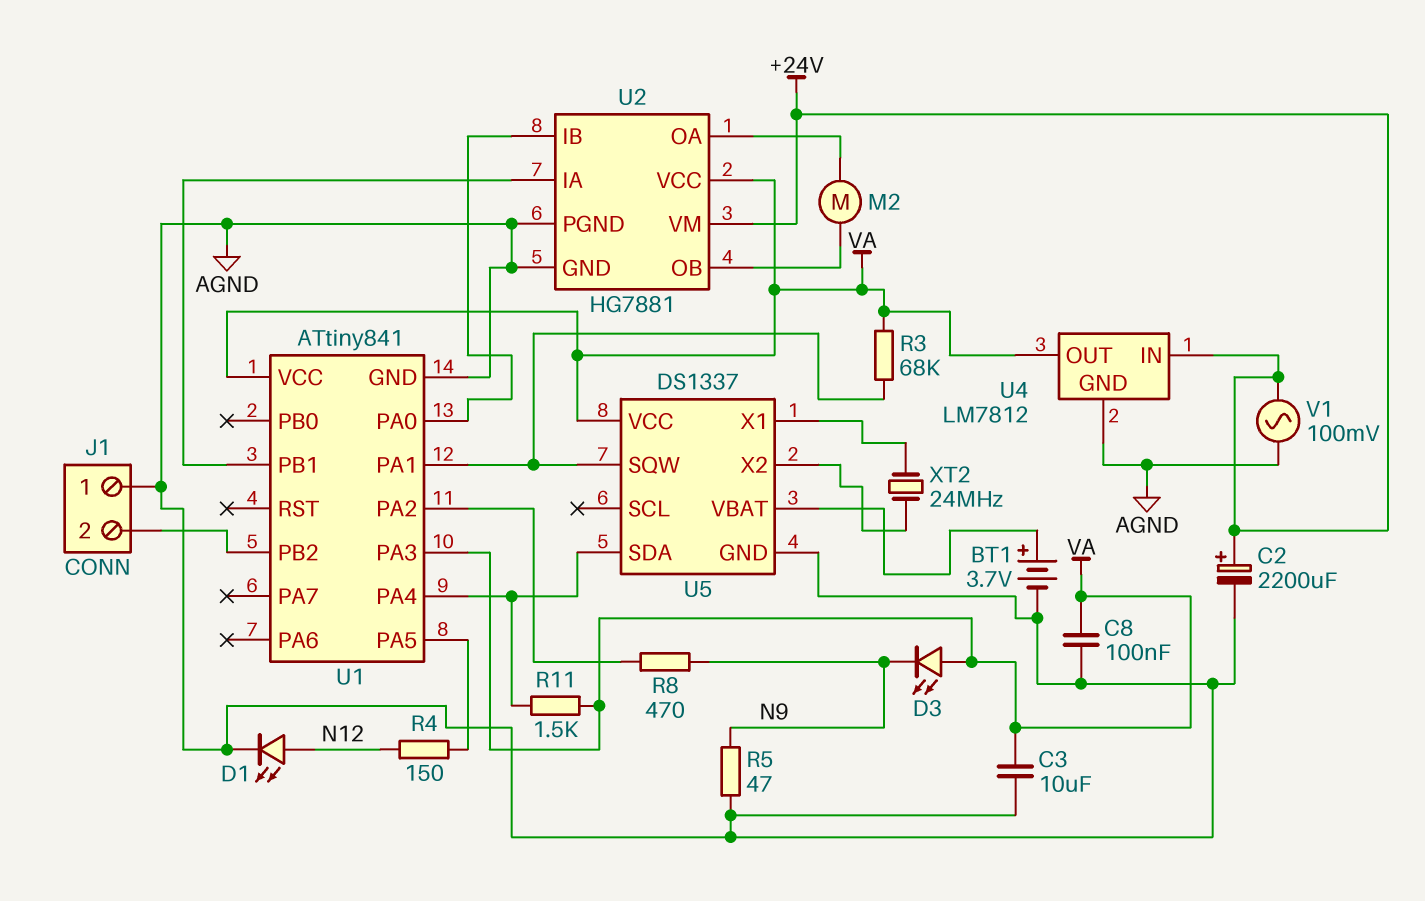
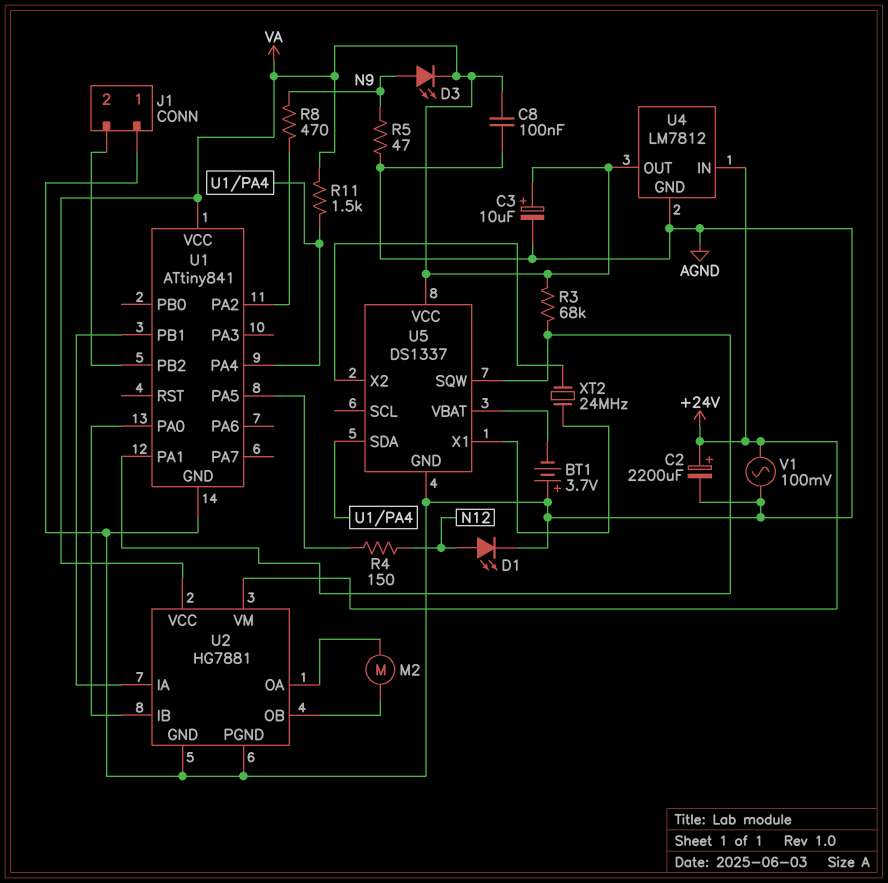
BT1: 3.7V (plus U5/VBAT, minus AGND) -> 3.7V (plus AGND, minus U5/VBAT)
C3: 10uF (AGND, VA) -> 10uF (plus VA, minus AGND)
D3: LED (A VA, K N9) -> LED (A N9, K VA)
U1 pin PA3: VA -> none

